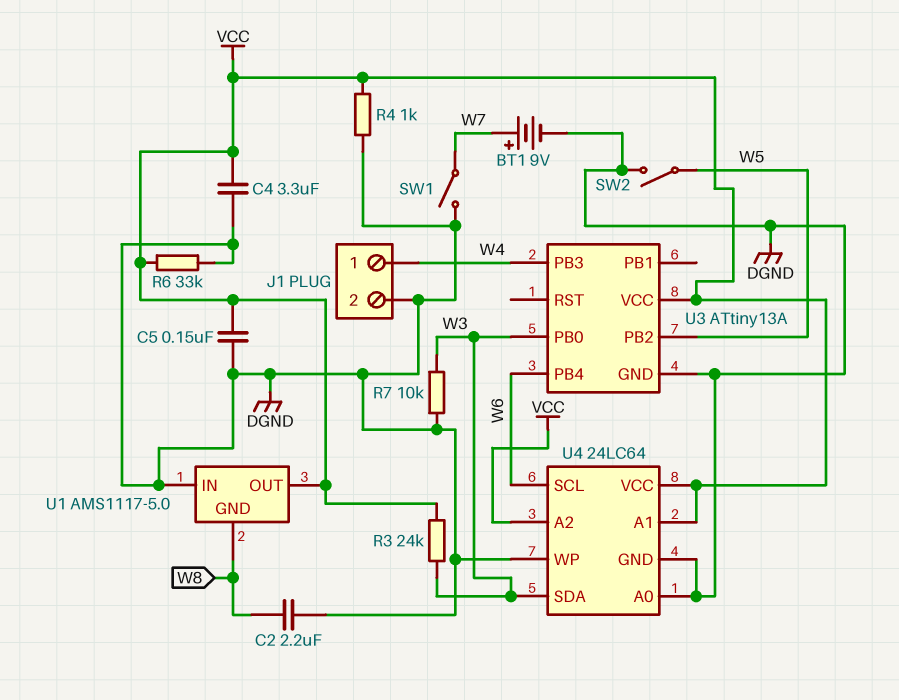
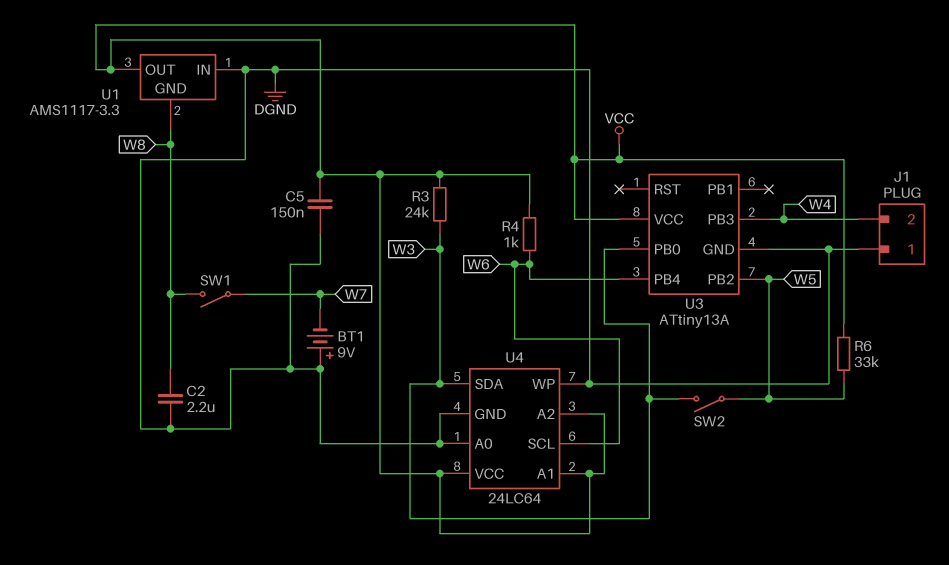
BT1: 9V (plus W7, minus DGND) -> 9V (plus DGND, minus W7)
C4: 3.3uF (DGND, VCC) -> none
J1 pin 1: W4 -> DGND
J1 pin 2: DGND -> W4
R4: 1k (DGND, VCC) -> 1k (VCC, W6)
R6: 33k (DGND, VCC) -> 33k (VCC, W5)
R7: 10k (DGND, W3) -> none
SW1: switch (DGND, W7) -> switch (W7, W8)
SW2: switch (DGND, W5) -> switch (W3, W5)
U1: AMS1117-5.0 -> AMS1117-3.3

